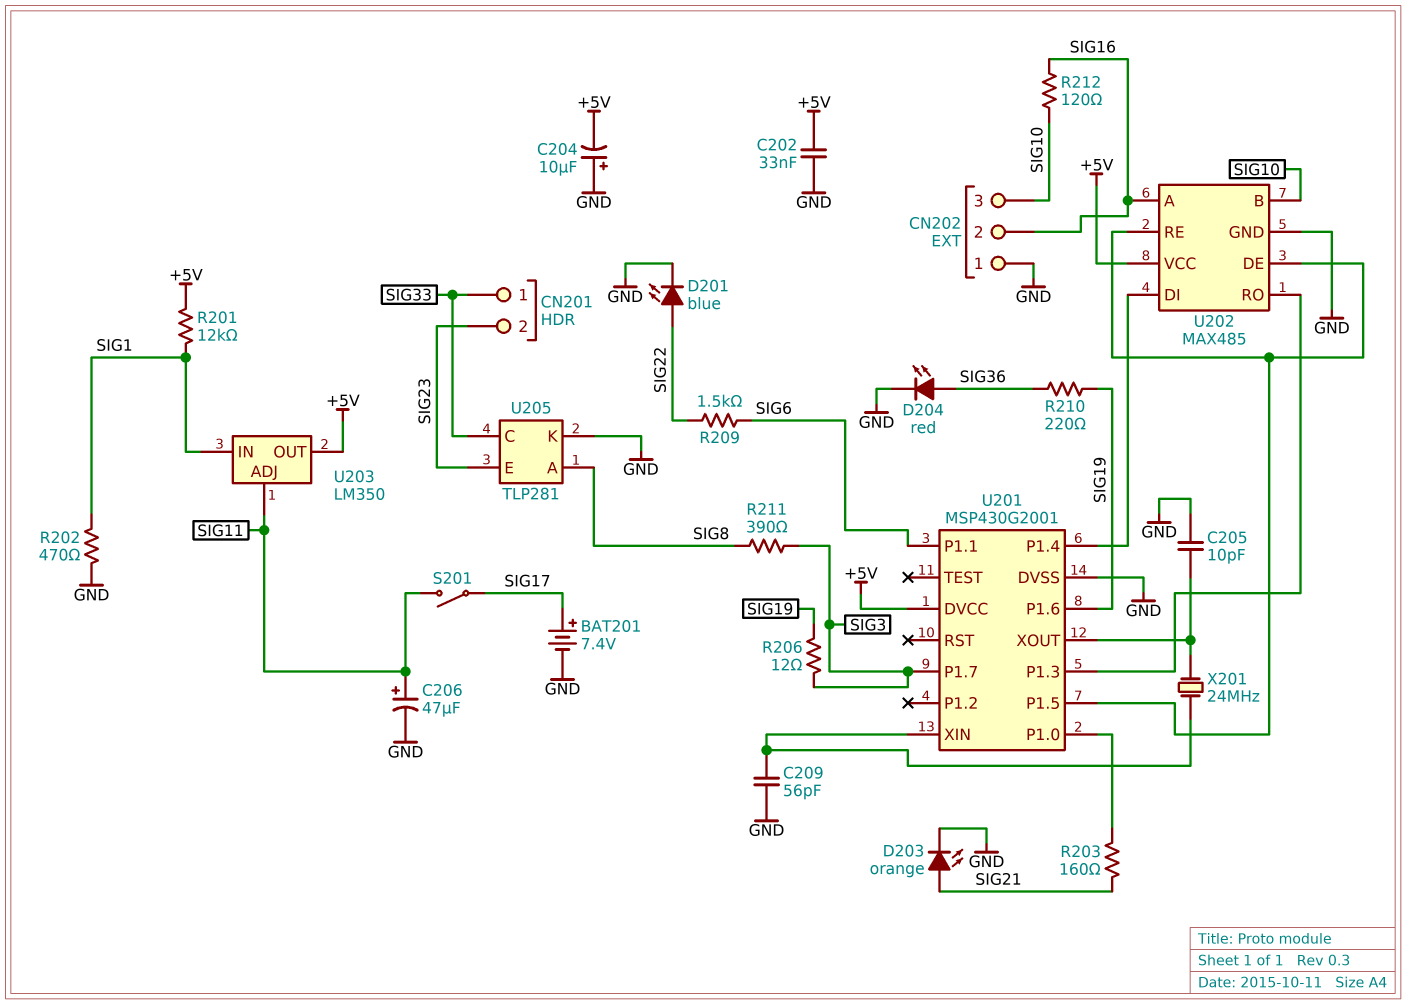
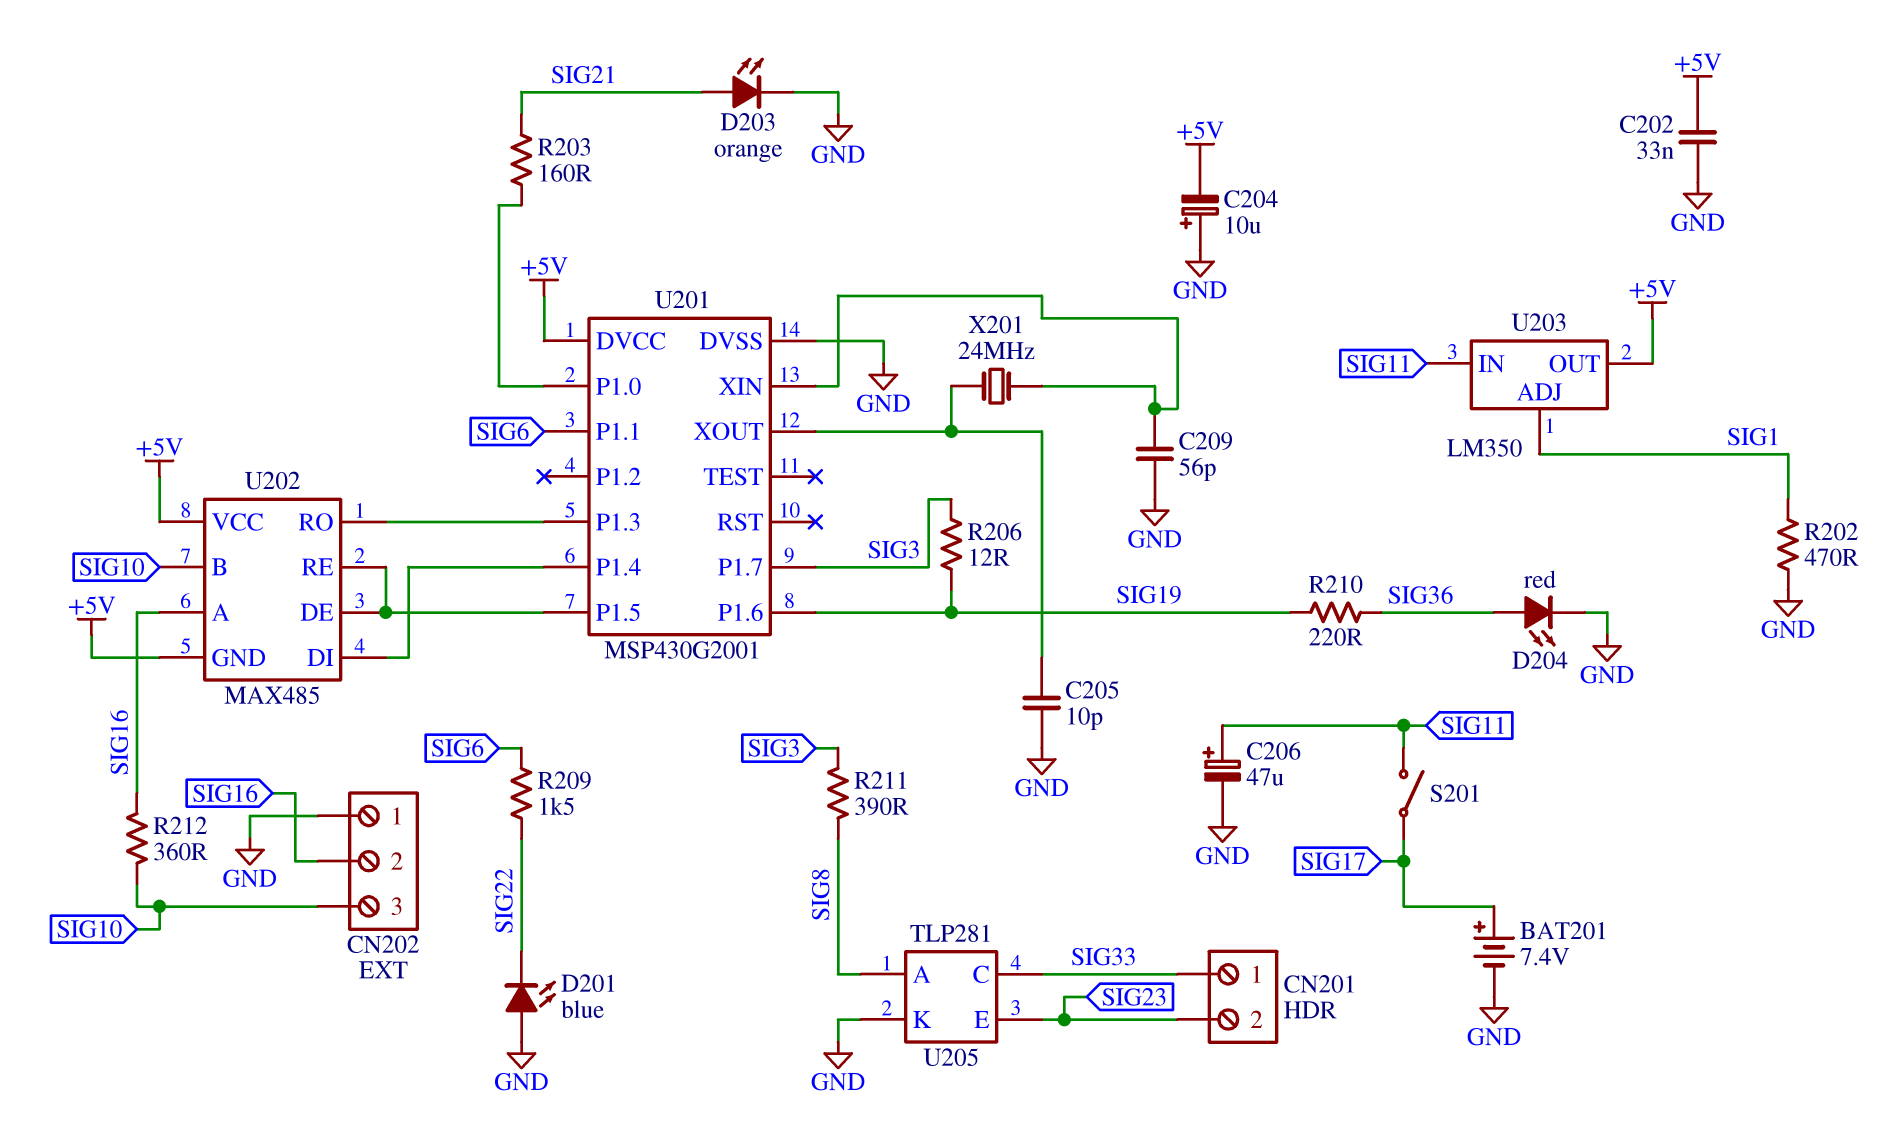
D201: LED blue (A SIG22, K GND) -> LED blue (A GND, K SIG22)
R201: 12k (+5V, SIG1) -> none
R212: 120 (SIG10, SIG16) -> 360 (SIG10, SIG16)
U202 pin GND: GND -> +5V
U203 pin ADJ: SIG11 -> SIG1
U203 pin IN: SIG1 -> SIG11

